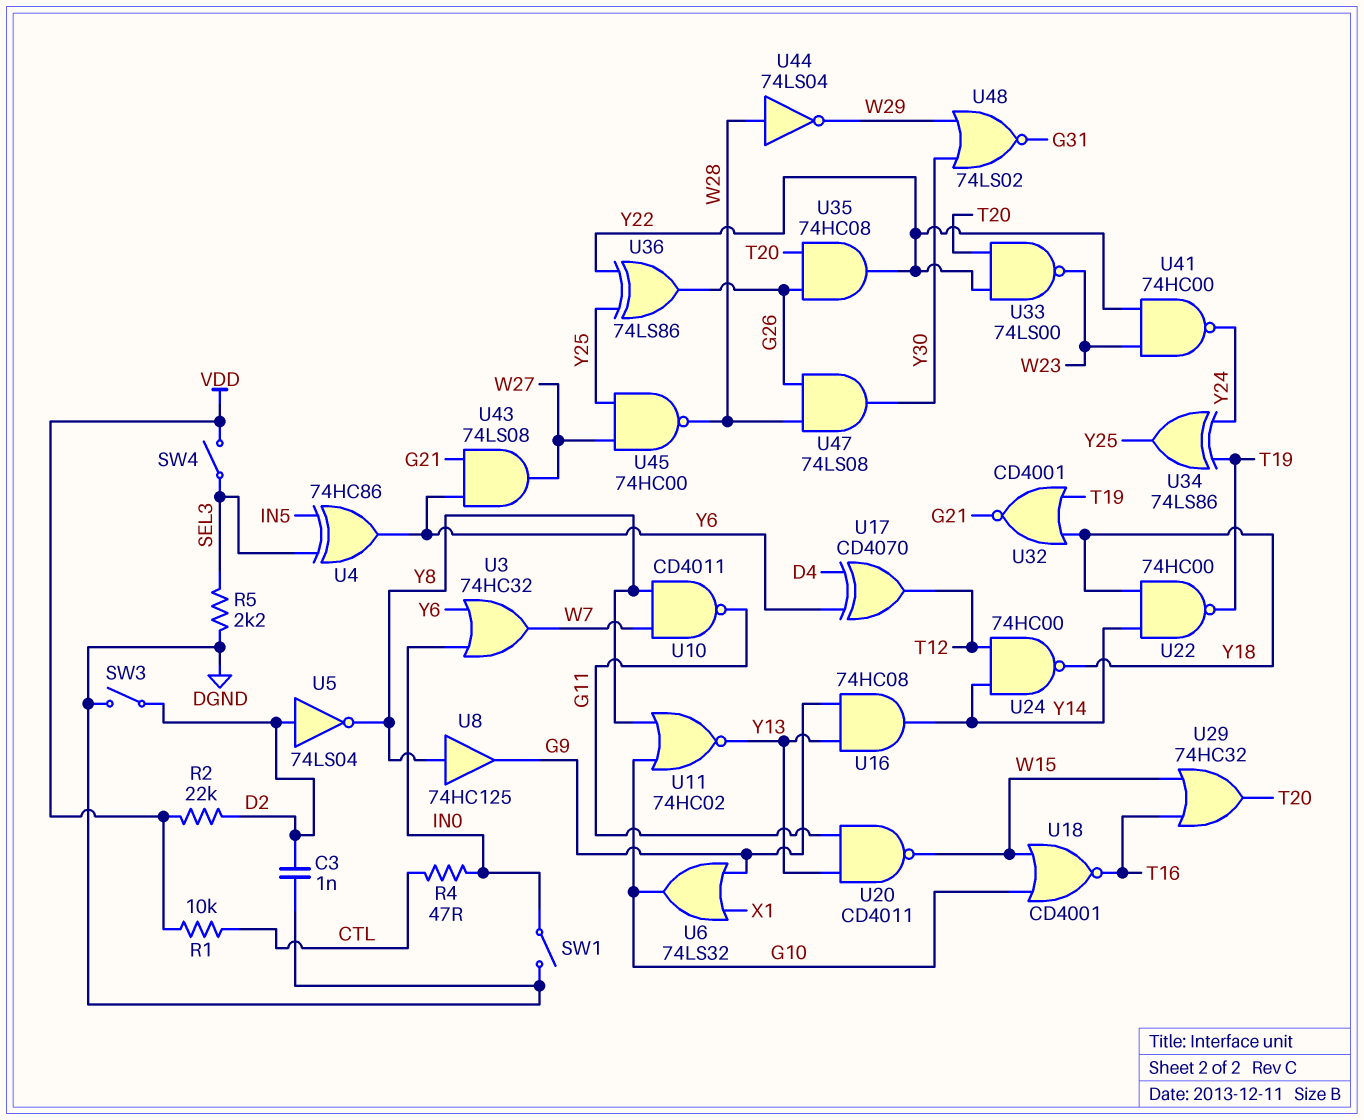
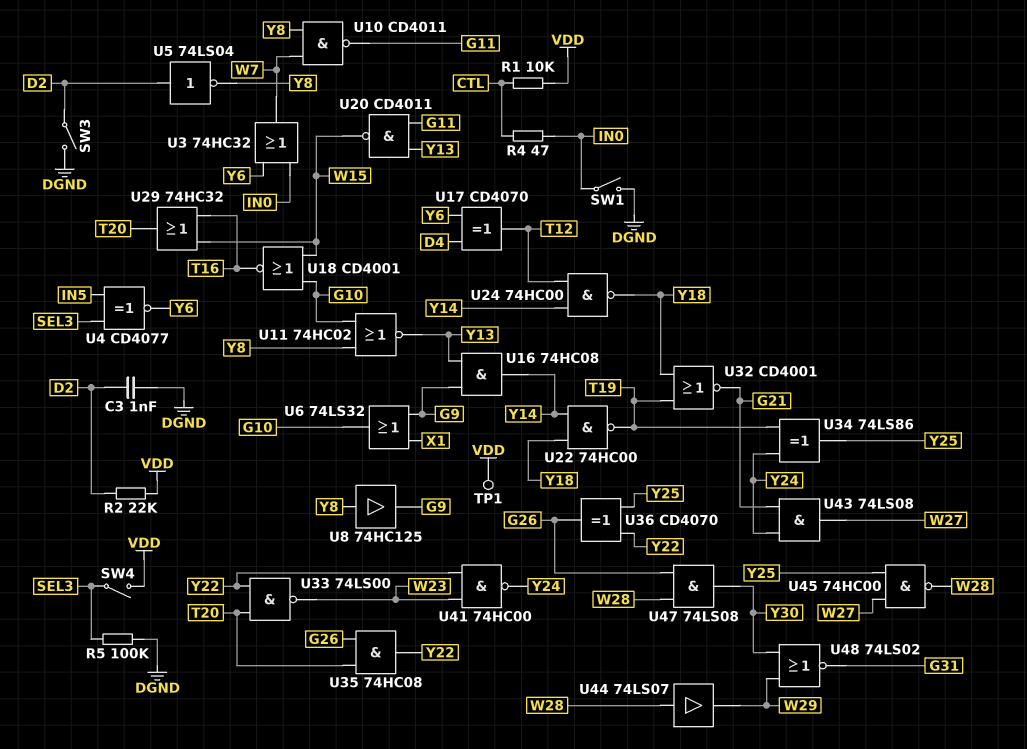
R5: 2.2k (DGND, SEL3) -> 100k (DGND, SEL3)
TP1: none -> test point (VDD)
U4: XOR 74HC86 (in IN5, in SEL3, out Y6) -> XNOR CD4077 (in IN5, in SEL3, out Y6)
U36: XOR 74LS86 (in Y22, in Y25, out G26) -> XOR CD4070 (in Y22, in Y25, out G26)
U43: AND 74LS08 (in G21, in Y6, out W27) -> AND 74LS08 (in G21, in Y24, out W27)
U44: NOT 74LS04 (in W28, out W29) -> buffer 74LS07 (in W28, out W29)

